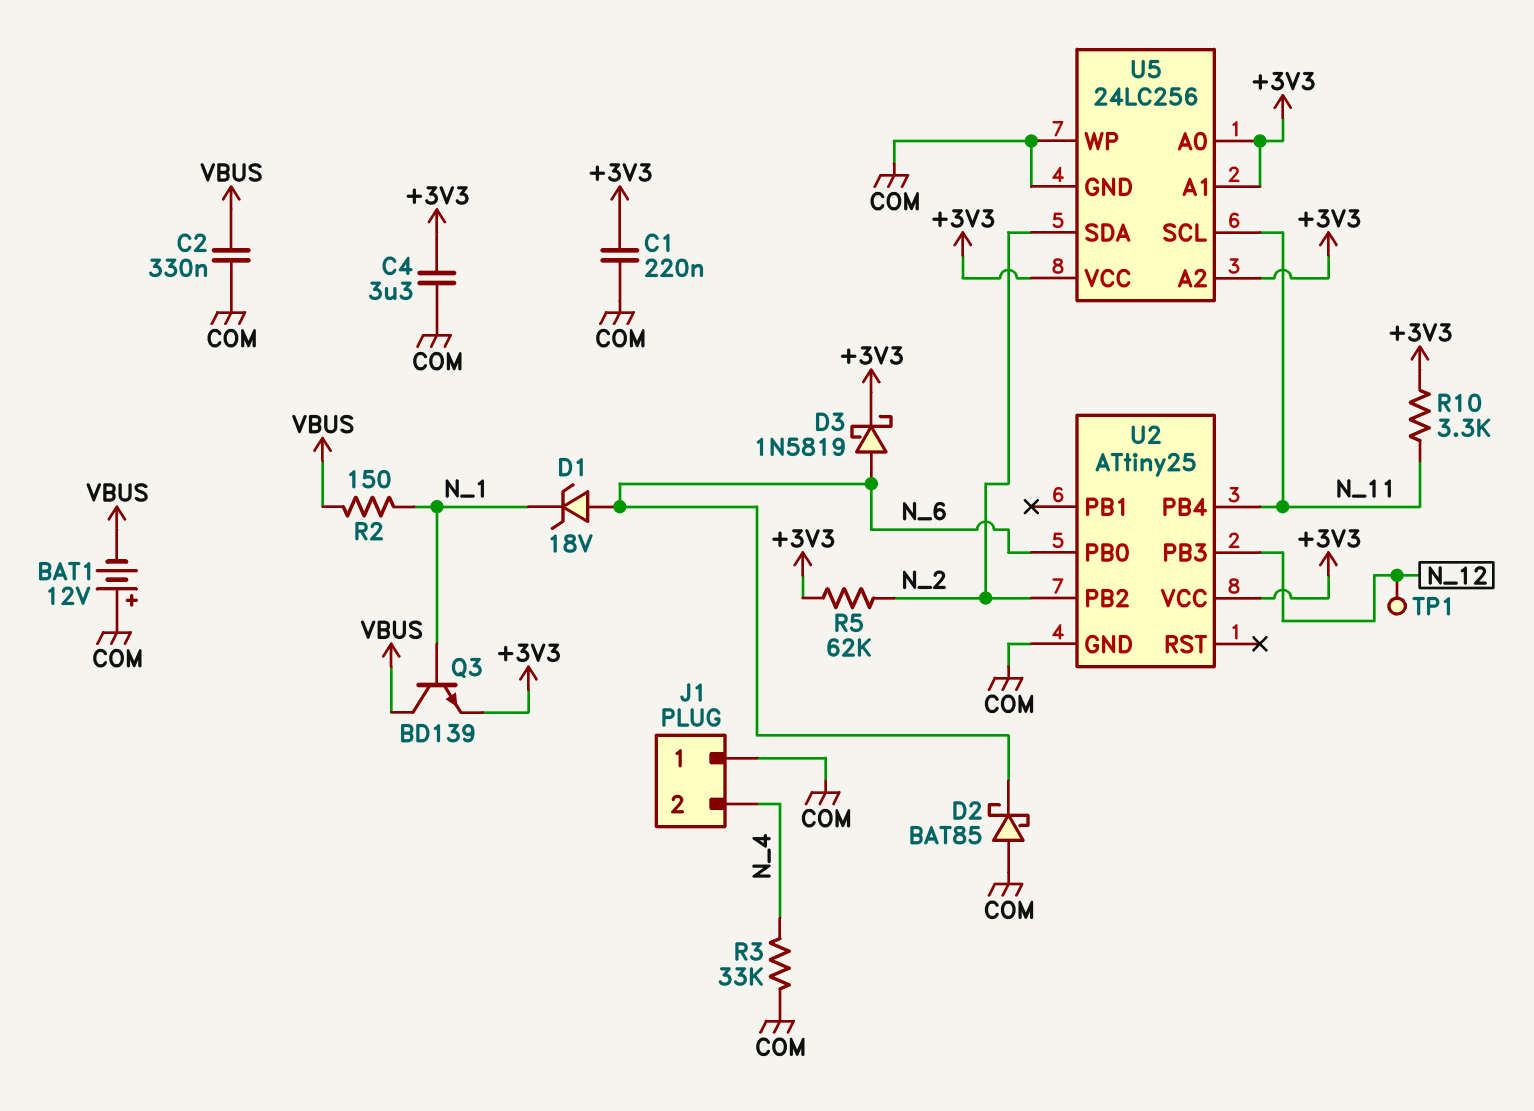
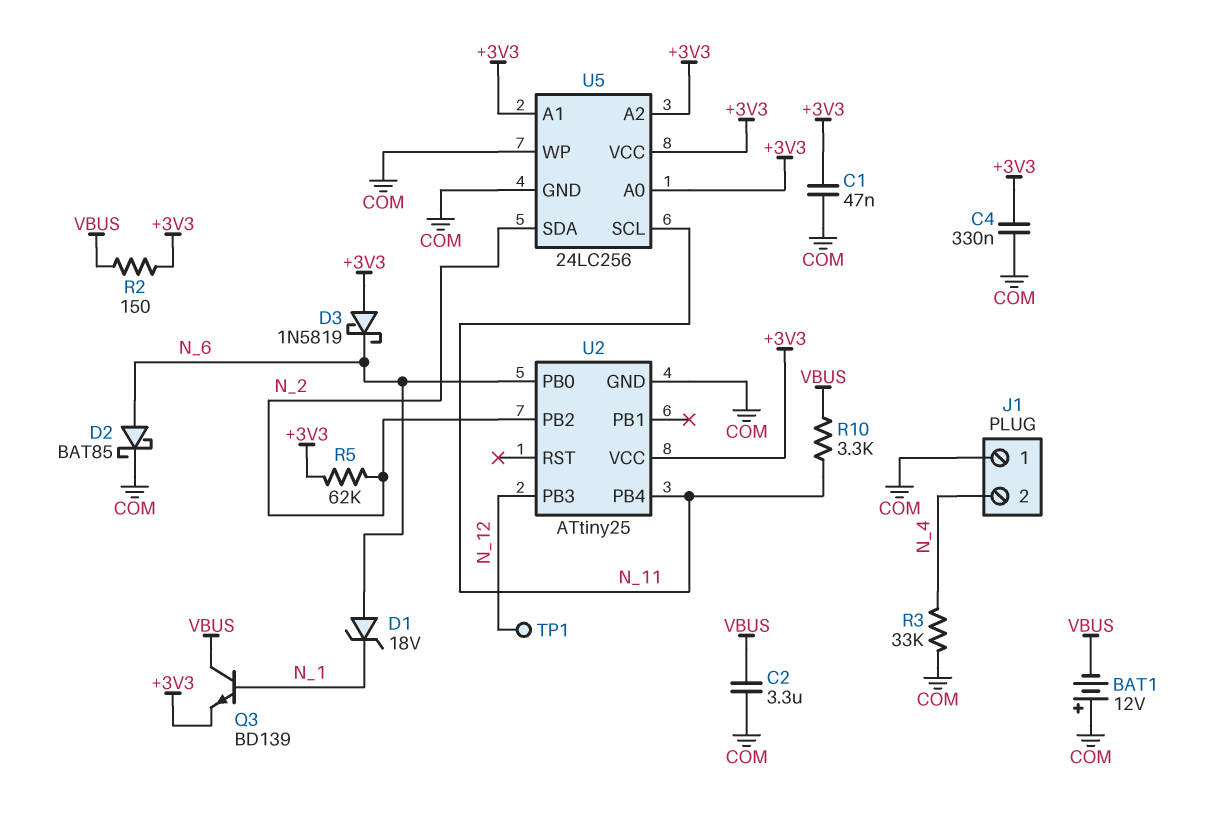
C1: 220nF (+3V3, COM) -> 47nF (+3V3, COM)
C2: 330nF (COM, VBUS) -> 3.3uF (COM, VBUS)
C4: 3.3uF (+3V3, COM) -> 330nF (+3V3, COM)
D2: schottky BAT85 (A COM, K N_6) -> schottky BAT85 (A N_6, K COM)
D3: schottky 1N5819 (A N_6, K +3V3) -> schottky 1N5819 (A +3V3, K N_6)
R2: 150 (N_1, VBUS) -> 150 (+3V3, VBUS)
R10: 3.3k (+3V3, N_11) -> 3.3k (N_11, VBUS)

